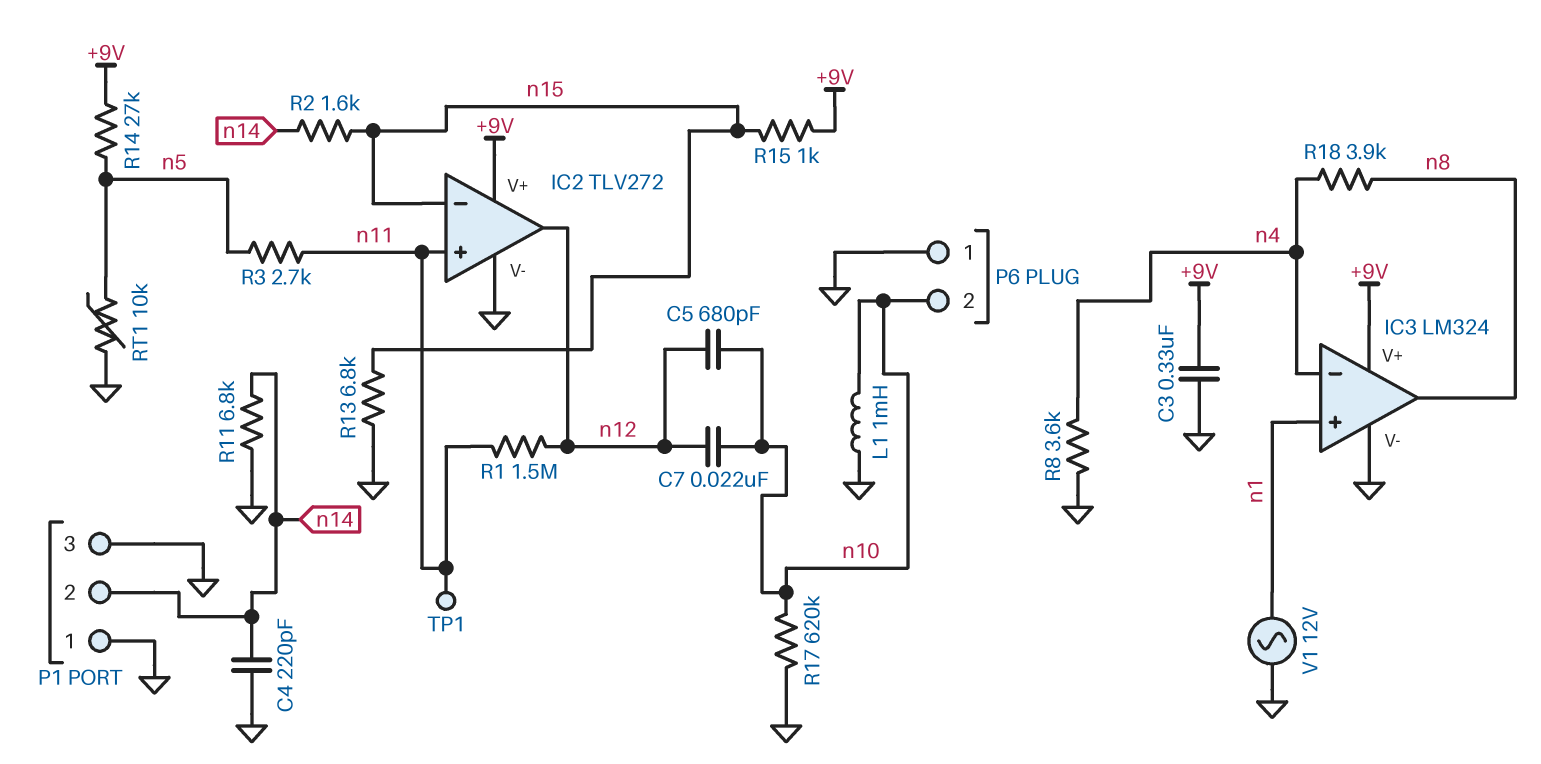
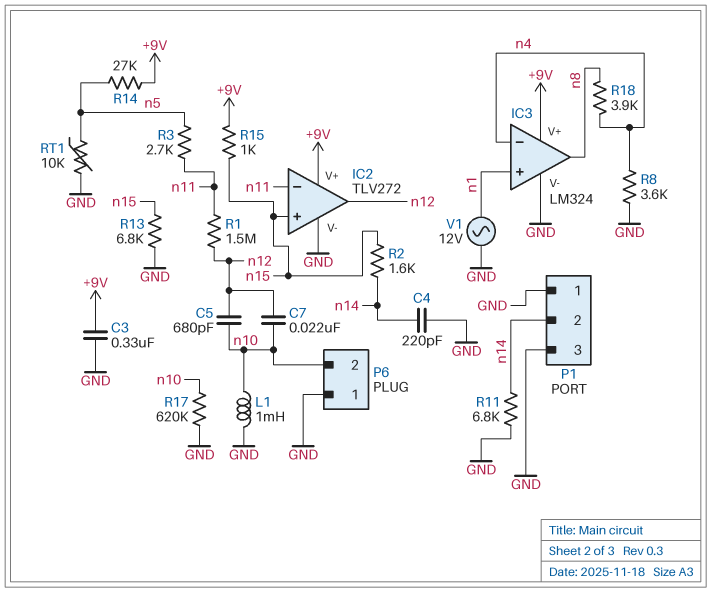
IC2 pin in+: n11 -> n15
IC2 pin in-: n15 -> n11
TP1: test point (n11) -> none

